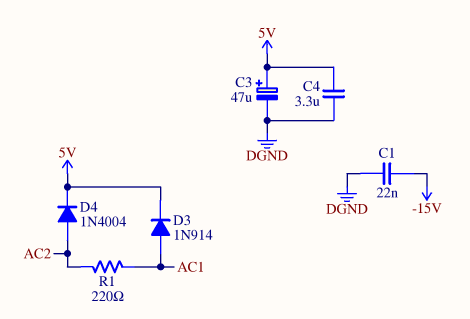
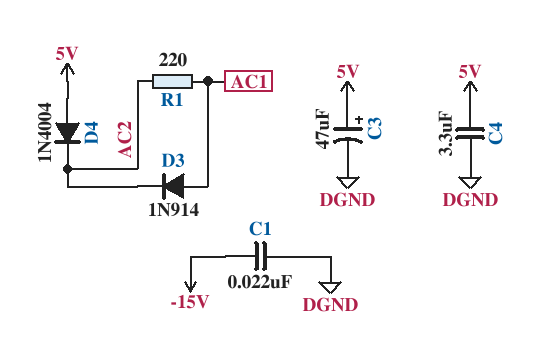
D3: diode 1N914 (A AC1, K 5V) -> diode 1N914 (A AC1, K AC2)
D4: diode 1N4004 (A AC2, K 5V) -> diode 1N4004 (A 5V, K AC2)

